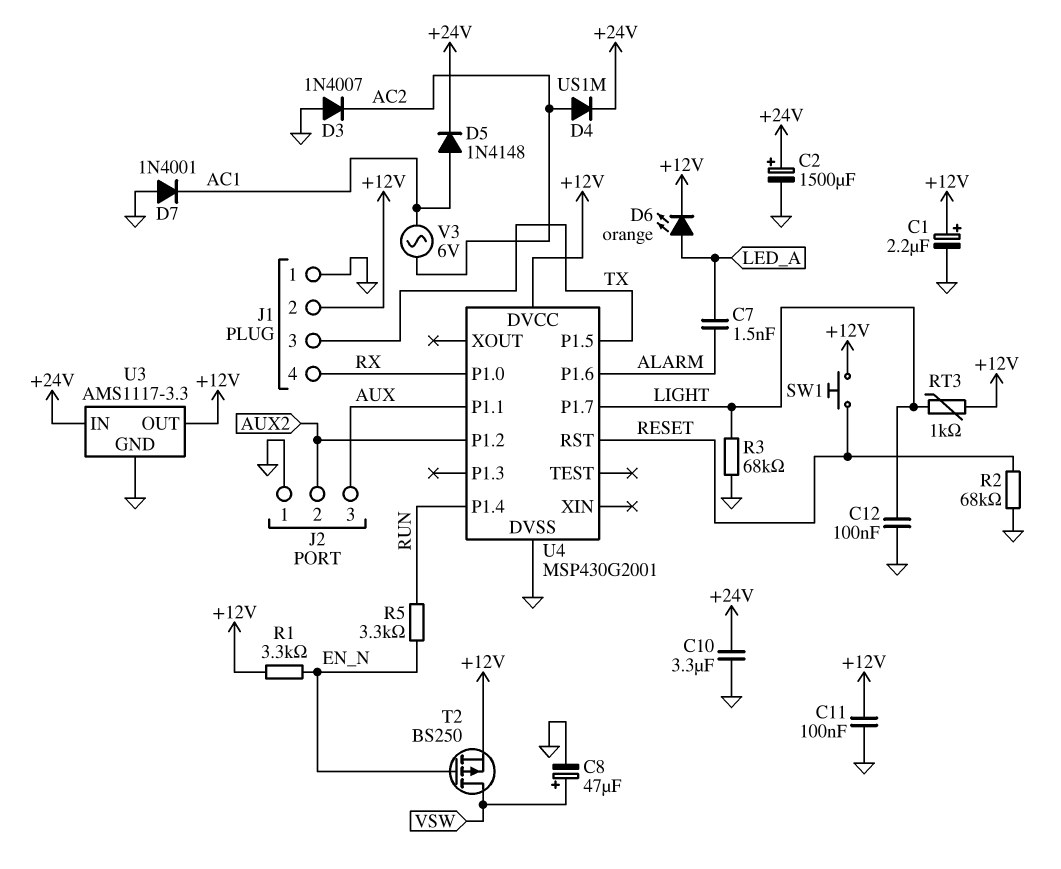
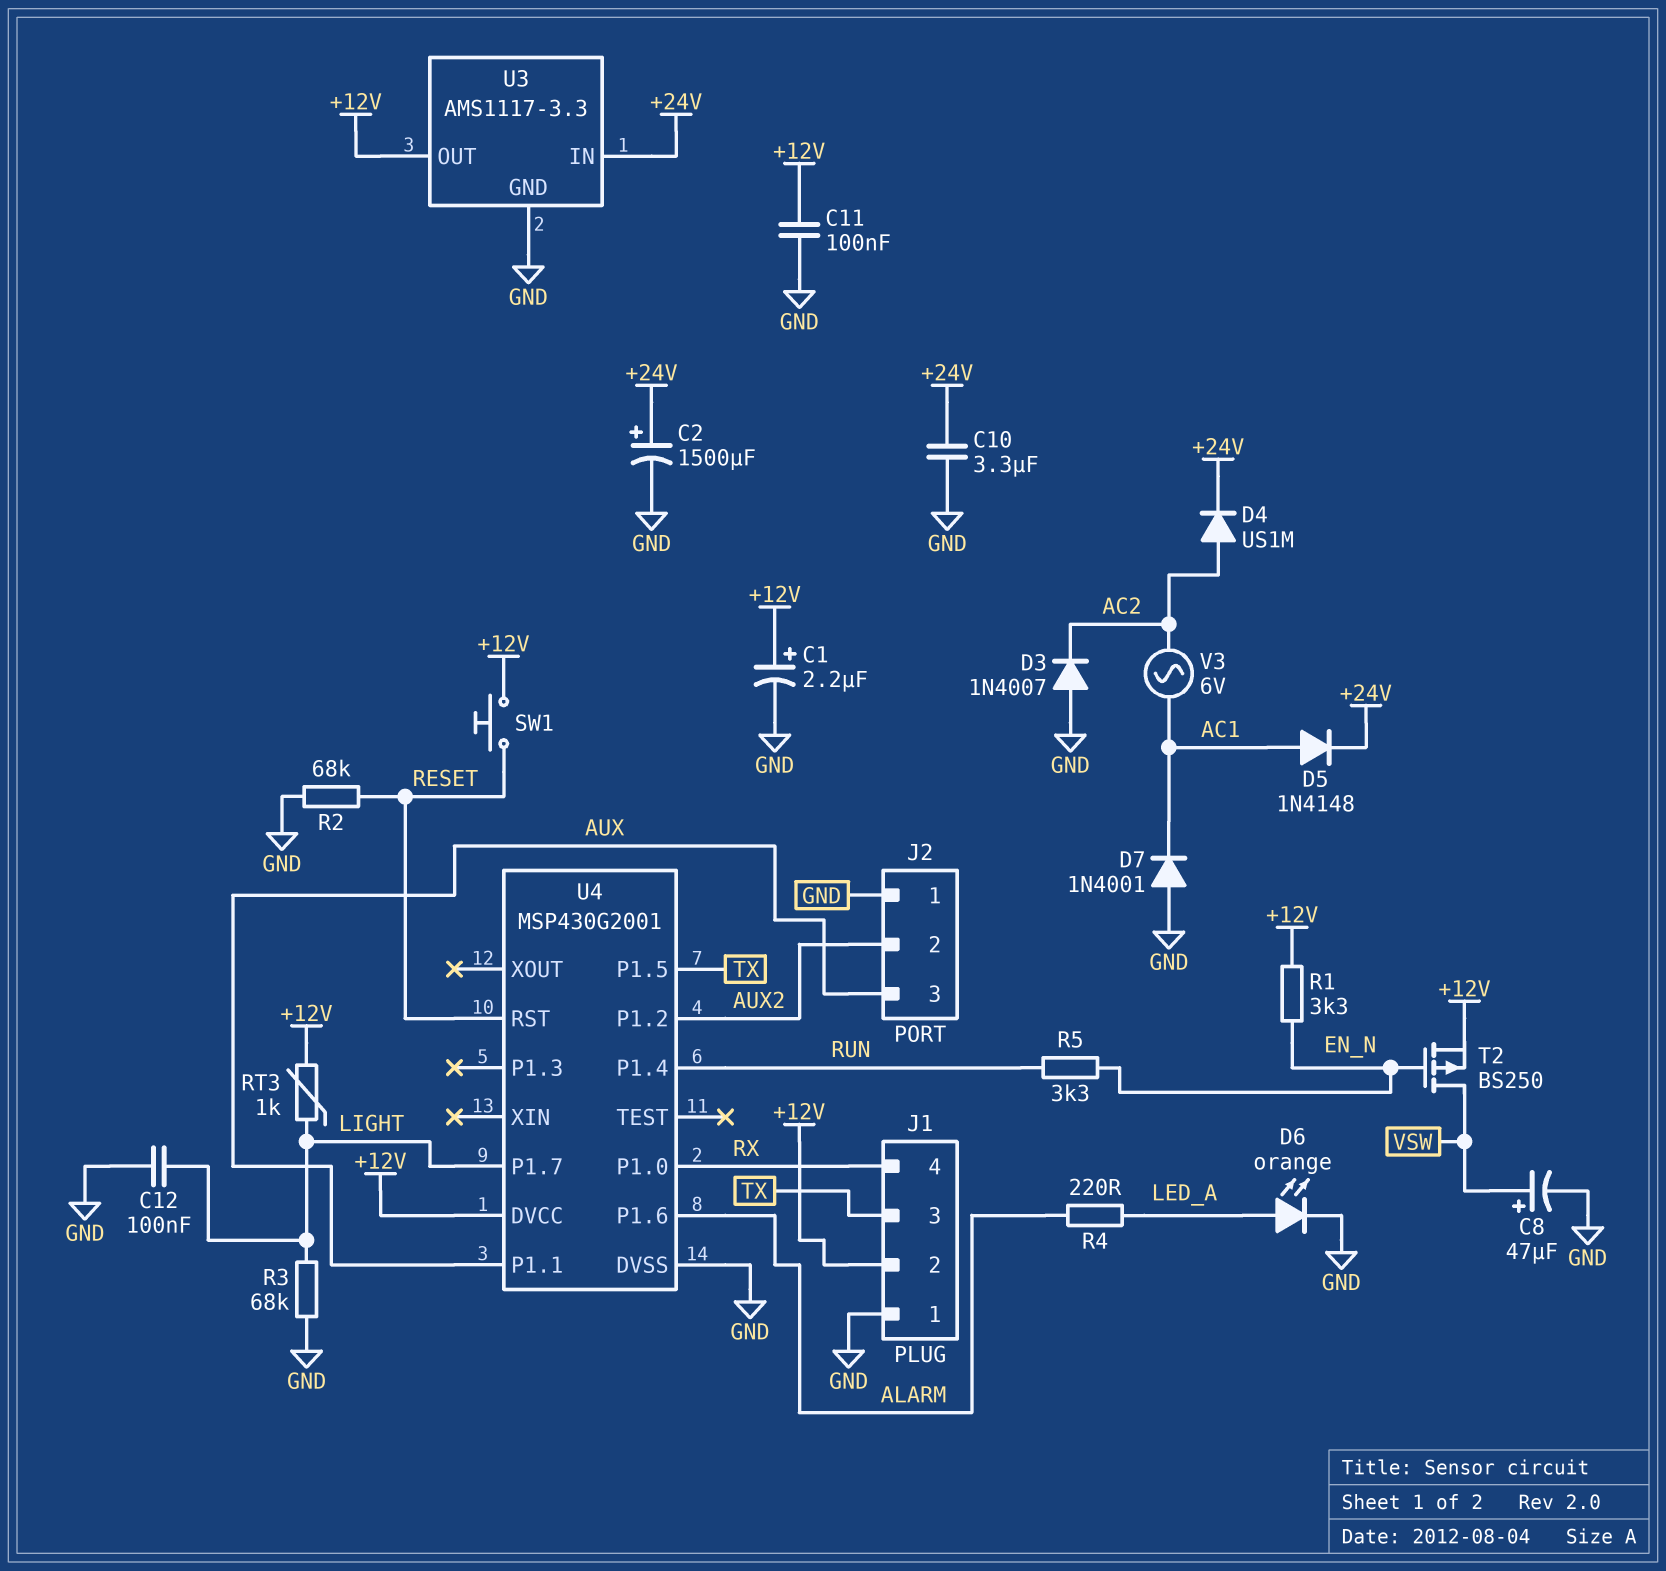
C7: 1.5nF (ALARM, LED_A) -> none
D6: LED orange (A LED_A, K +12V) -> LED orange (A LED_A, K GND)
R4: none -> 220 (ALARM, LED_A)

